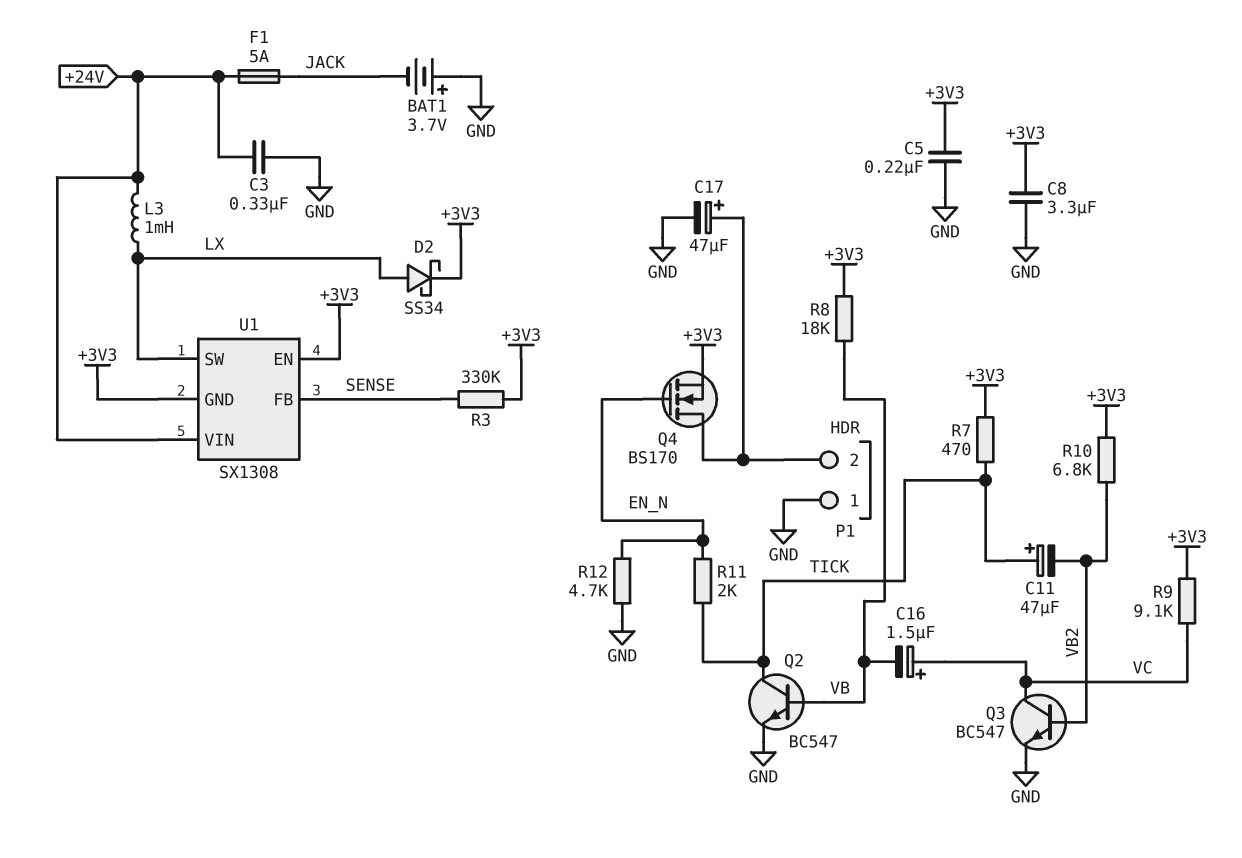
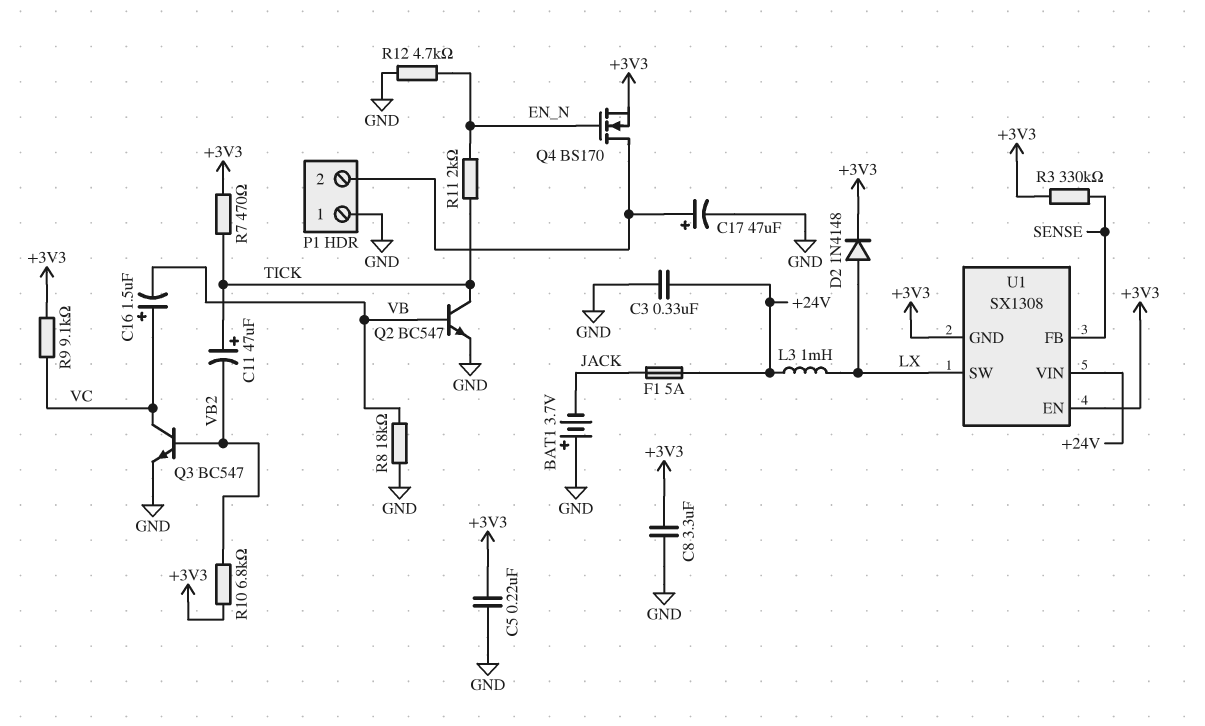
D2: schottky SS34 (A LX, K +3V3) -> diode 1N4148 (A LX, K +3V3)
R8: 18k (+3V3, VB) -> 18k (GND, VB)

